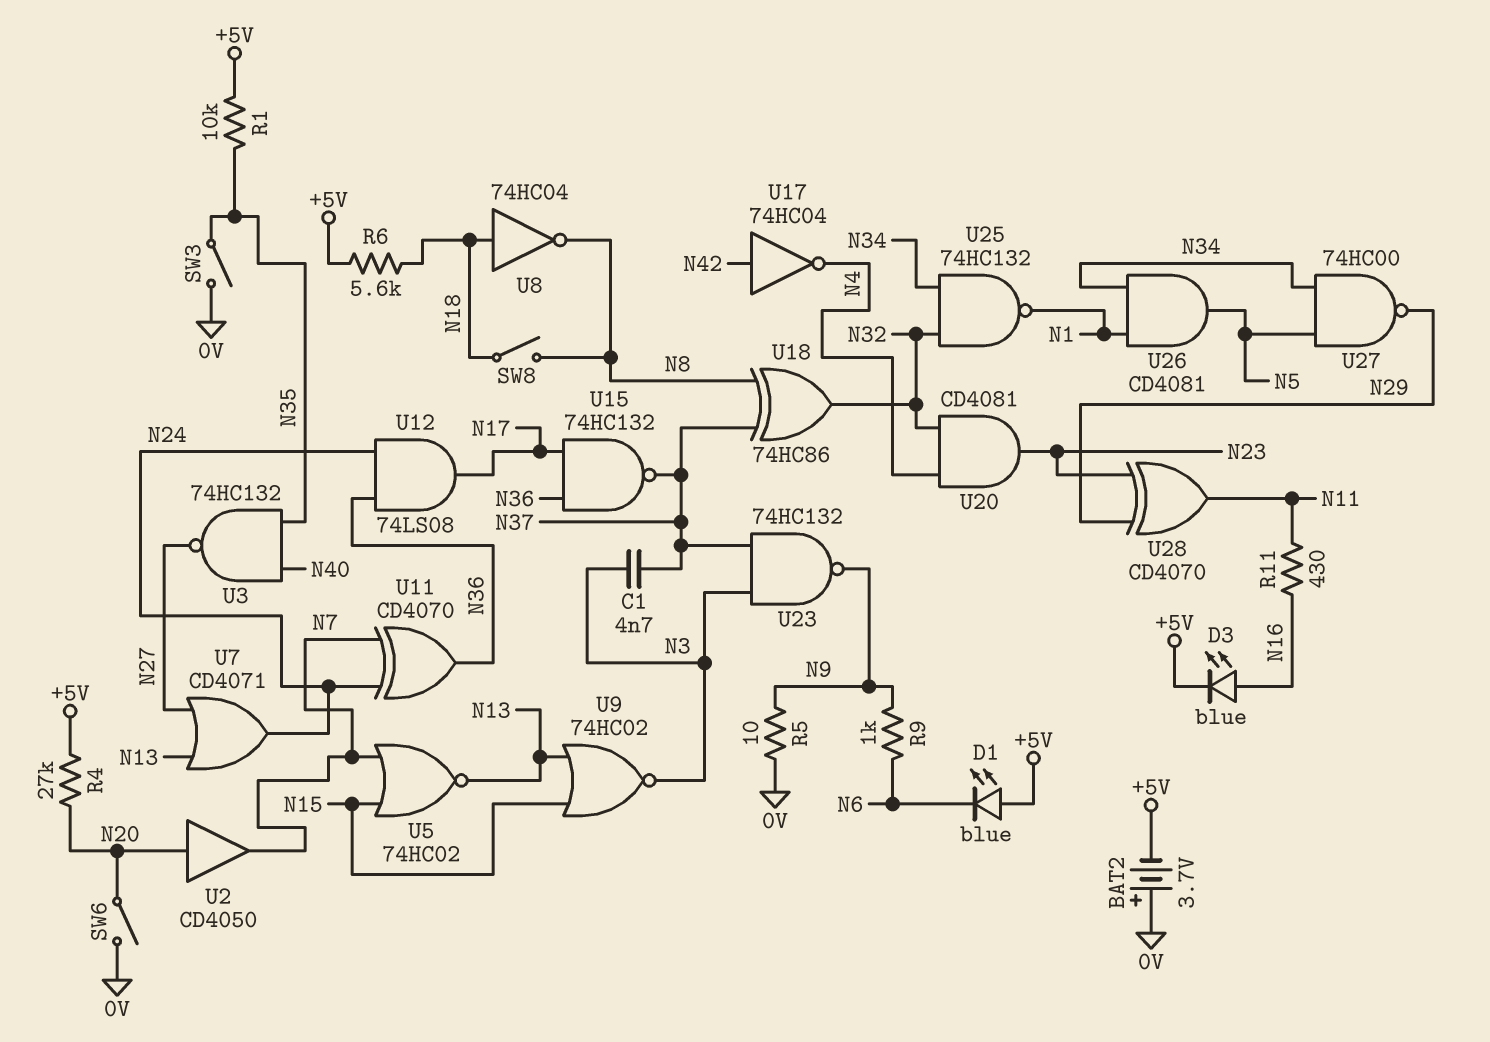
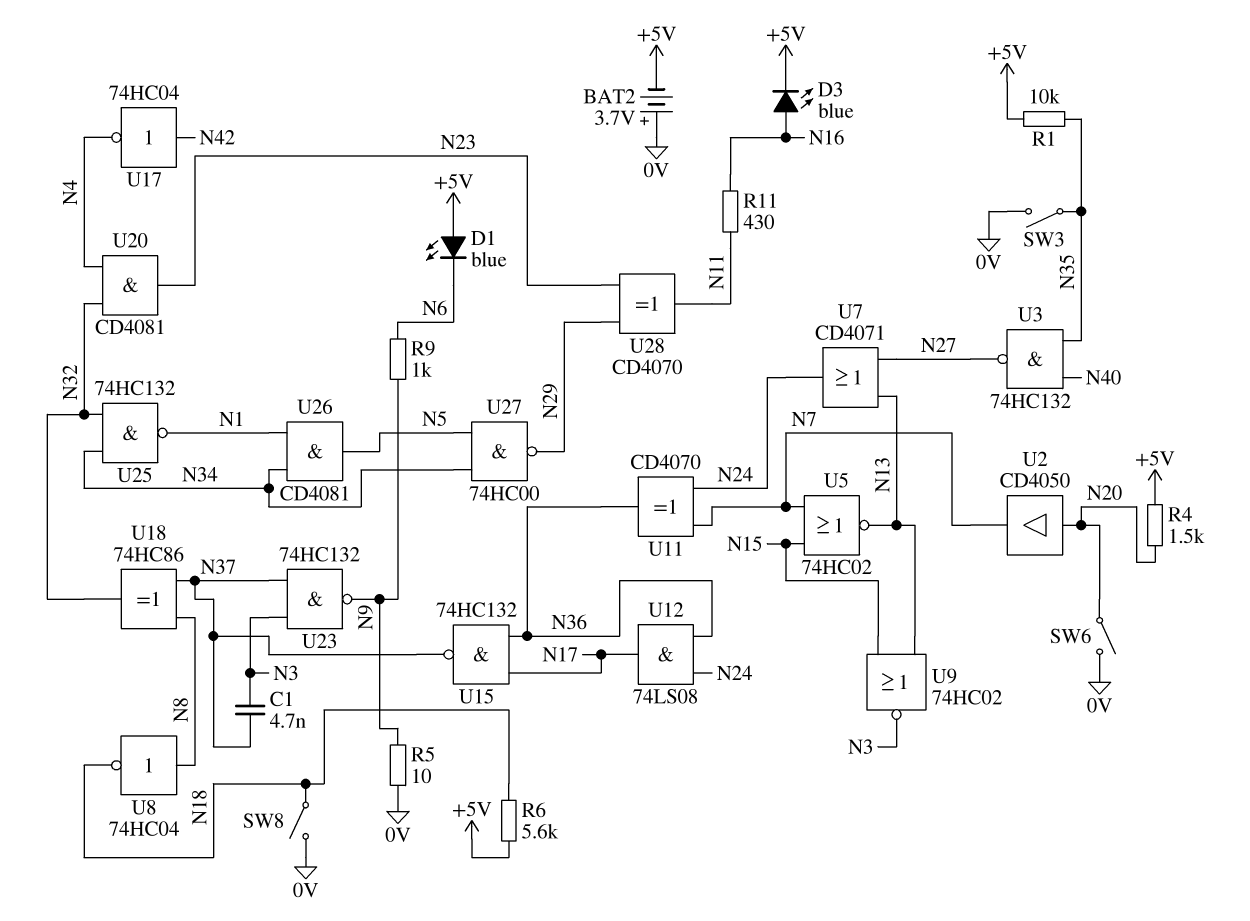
R4: 27k (+5V, N20) -> 1.5k (+5V, N20)
SW8: switch (N8, N18) -> switch (0V, N18)
U8: NOT 74HC04 (in N18, out N8) -> NOT 74HC04 (in N8, out N18)

